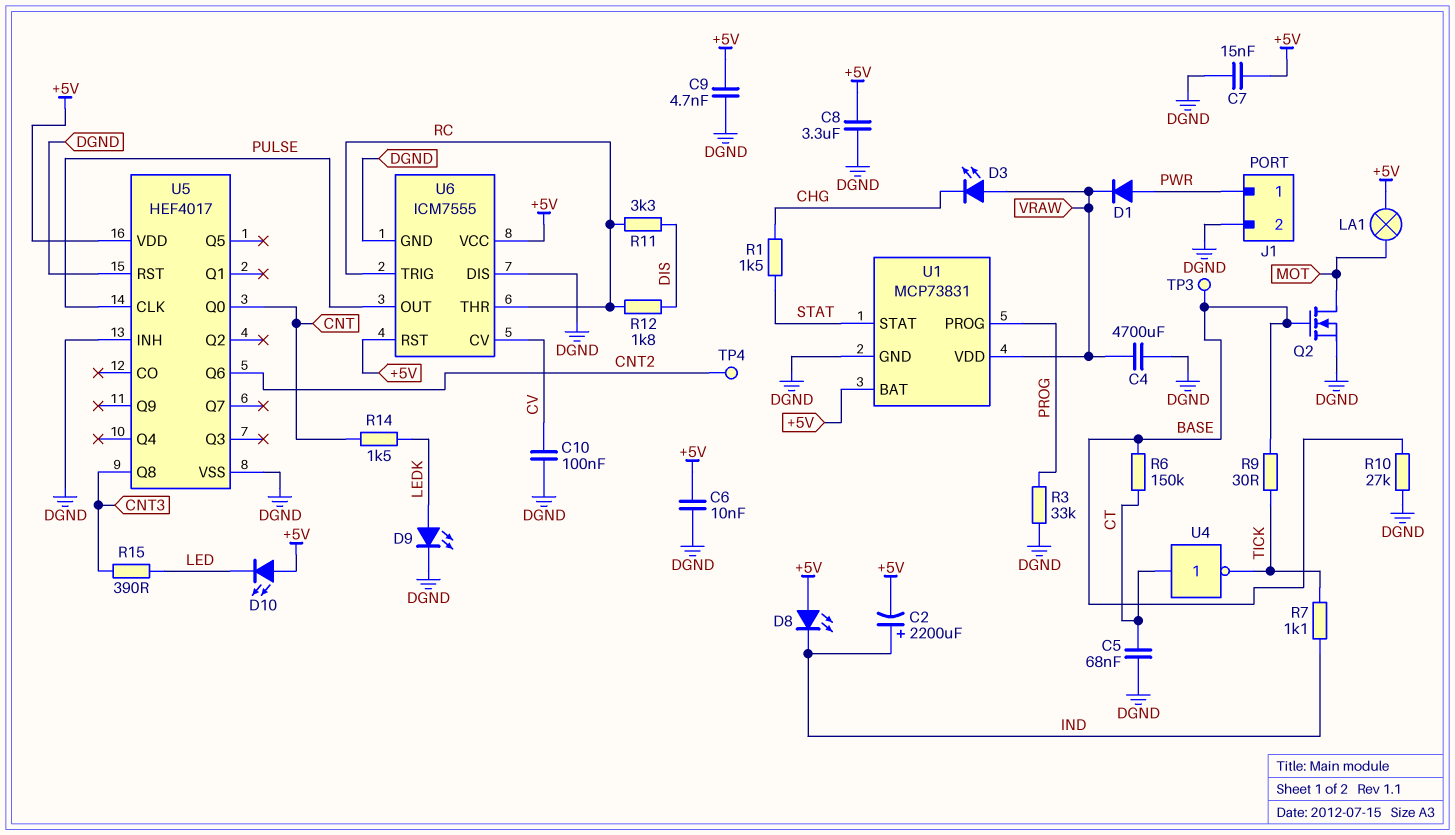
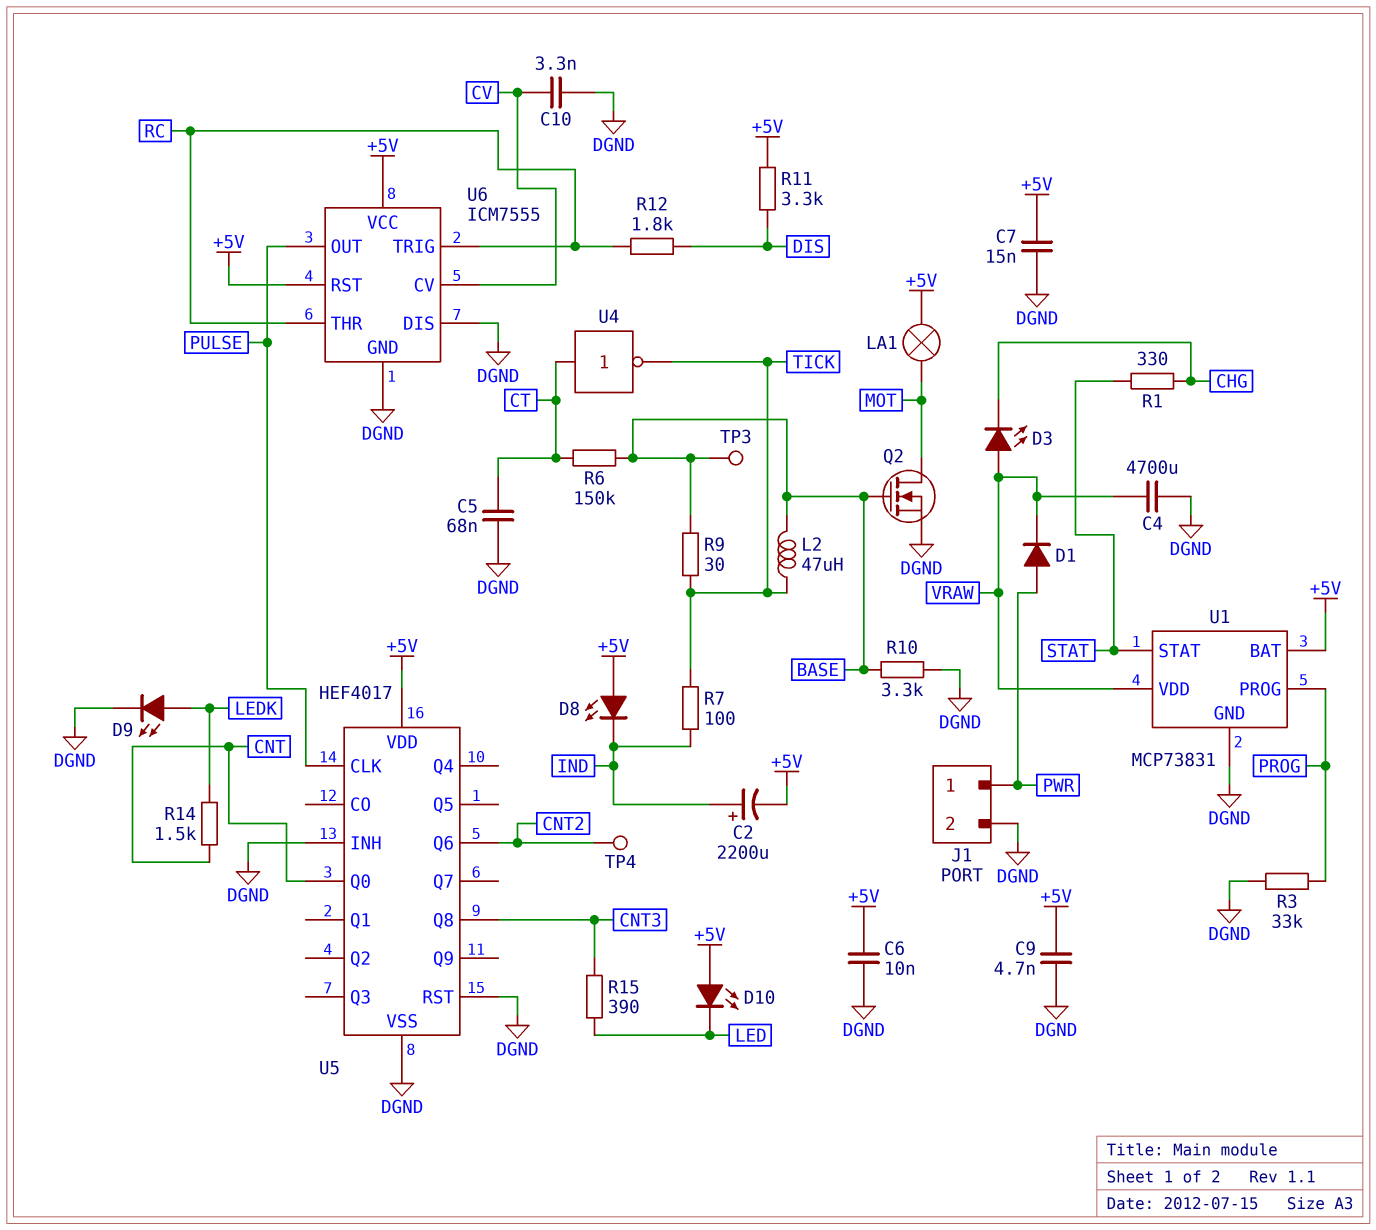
C8: 3.3uF (+5V, DGND) -> none
C10: 100nF (CV, DGND) -> 3.3nF (CV, DGND)
L2: none -> 47uH (BASE, TICK)
R1: 1.5k (CHG, STAT) -> 330 (CHG, STAT)
R7: 1.1k (IND, TICK) -> 100 (IND, TICK)
R10: 27k (BASE, DGND) -> 3.3k (BASE, DGND)
R11: 3.3k (DIS, RC) -> 3.3k (+5V, DIS)

